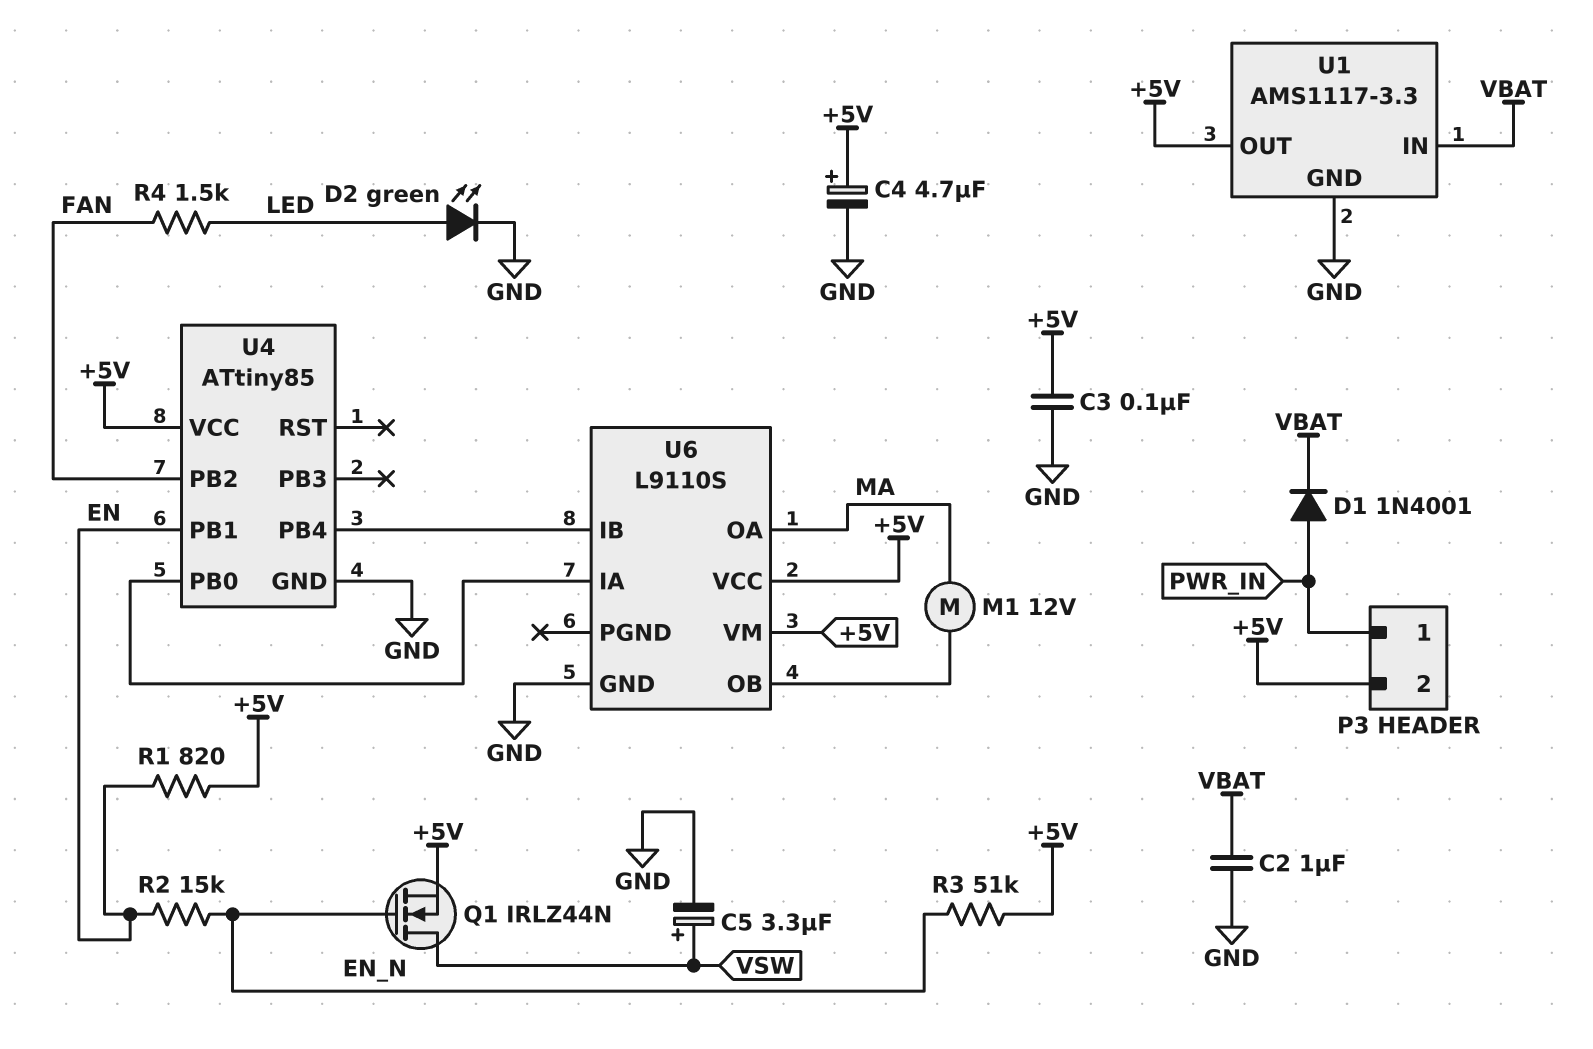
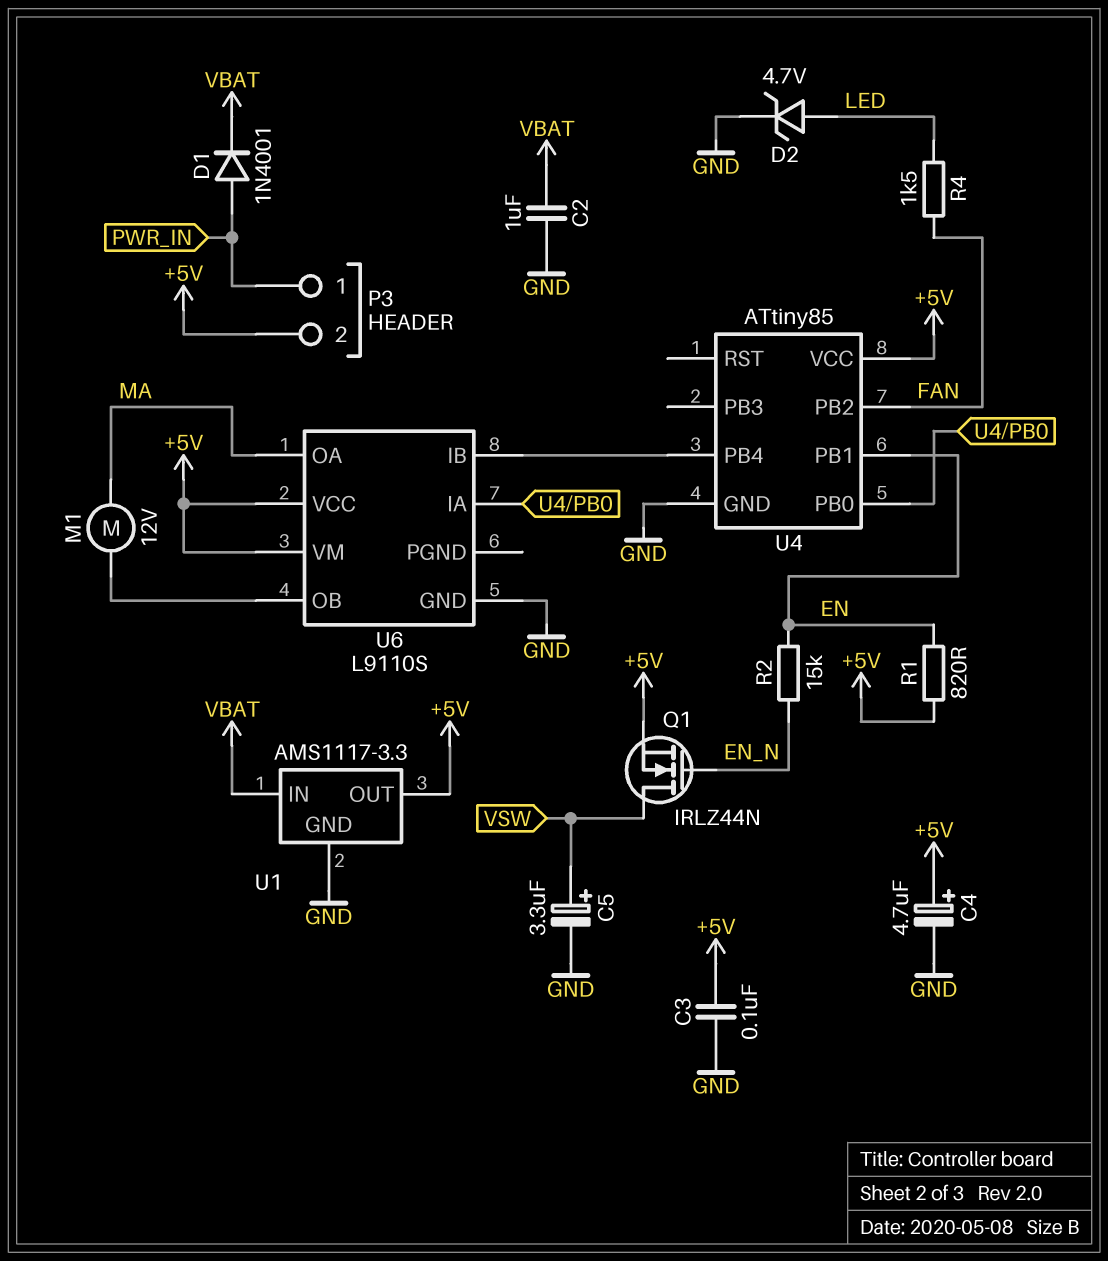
D2: LED green (A LED, K GND) -> zener 4.7V (A LED, K GND)
R3: 51k (+5V, EN_N) -> none

